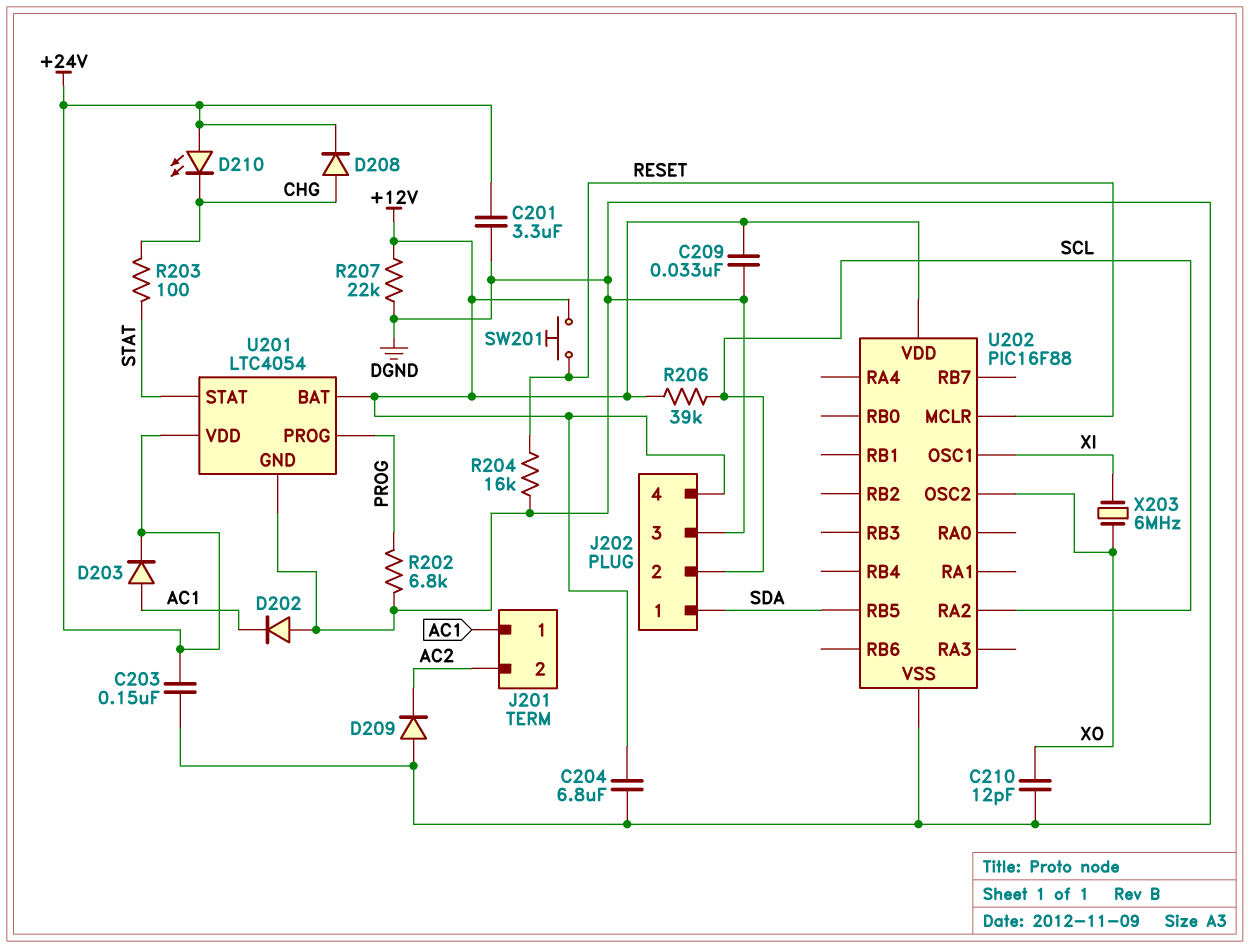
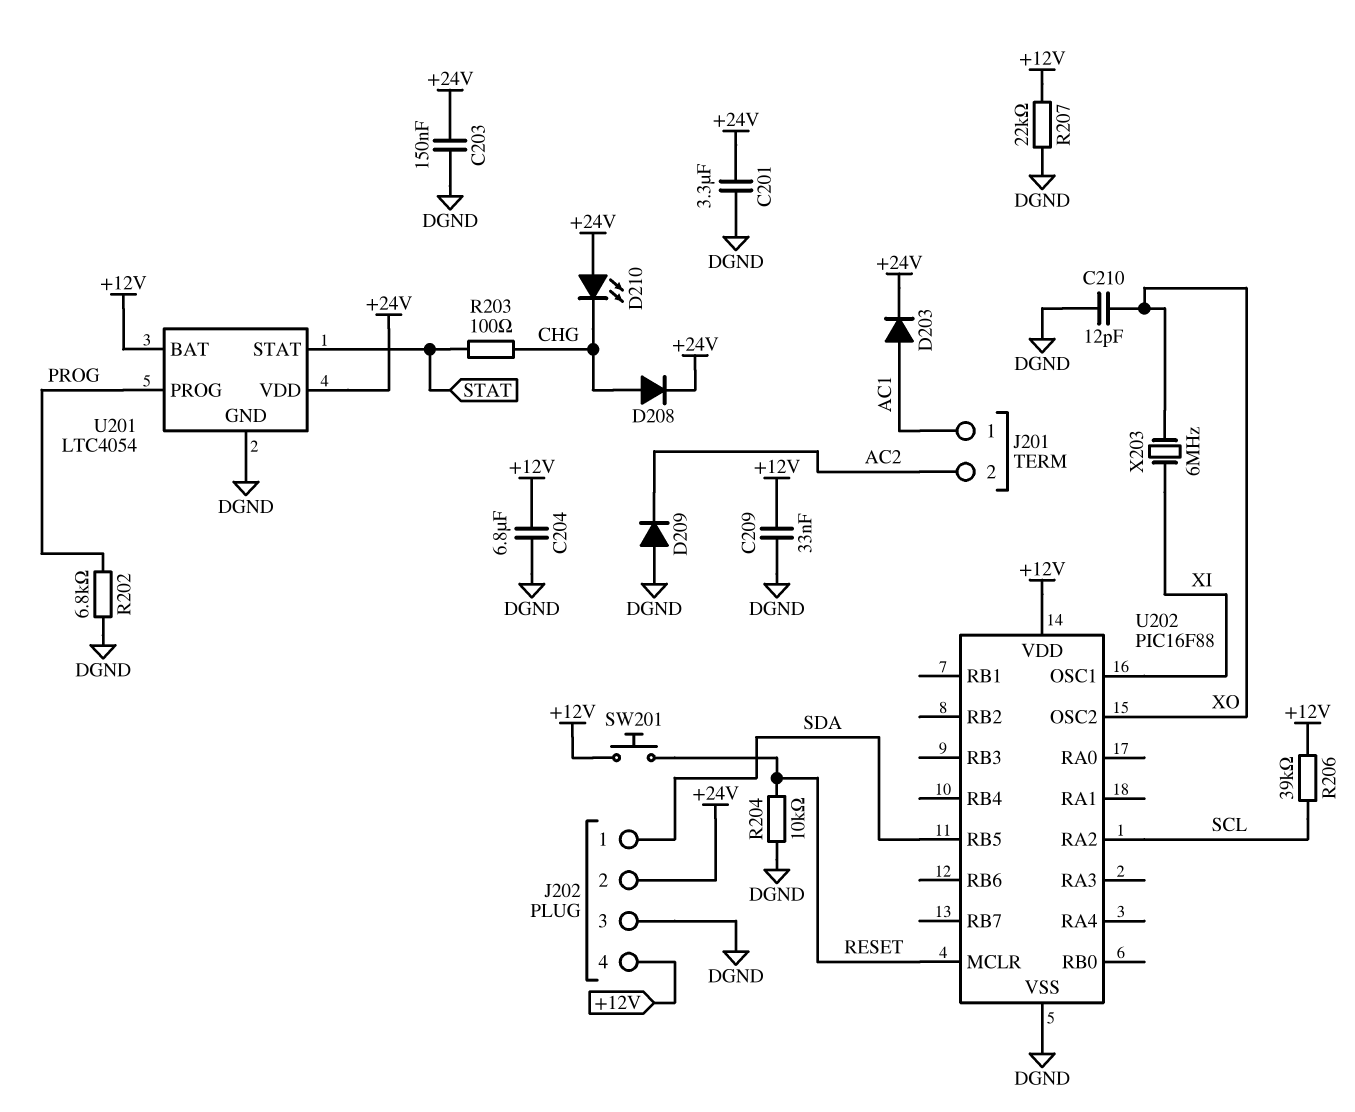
D202: diode (A DGND, K AC1) -> none
J202 pin 2: SCL -> +24V
R204: 16k (DGND, RESET) -> 10k (DGND, RESET)

